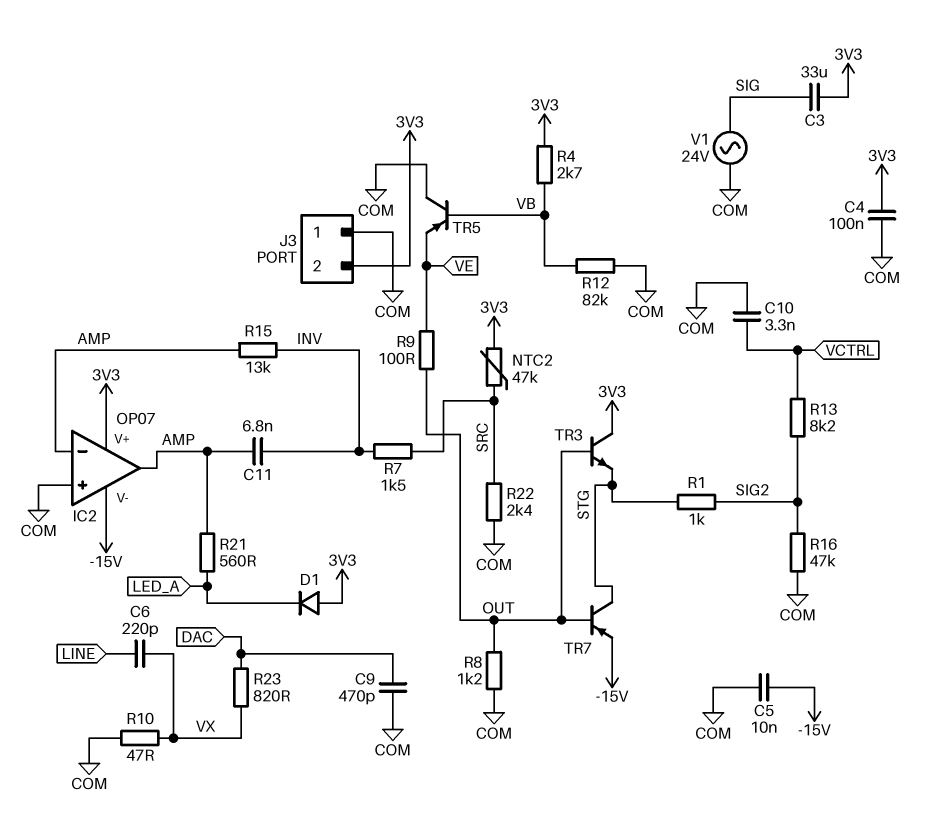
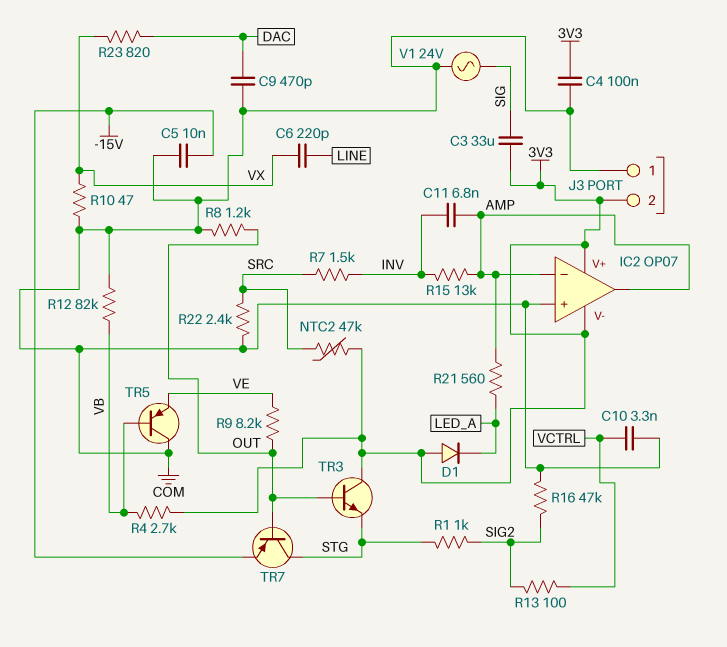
IC2 pin V-: -15V -> 3V3
R9: 100 (OUT, VE) -> 8.2k (OUT, VE)
R13: 8.2k (SIG2, VCTRL) -> 100 (SIG2, VCTRL)

